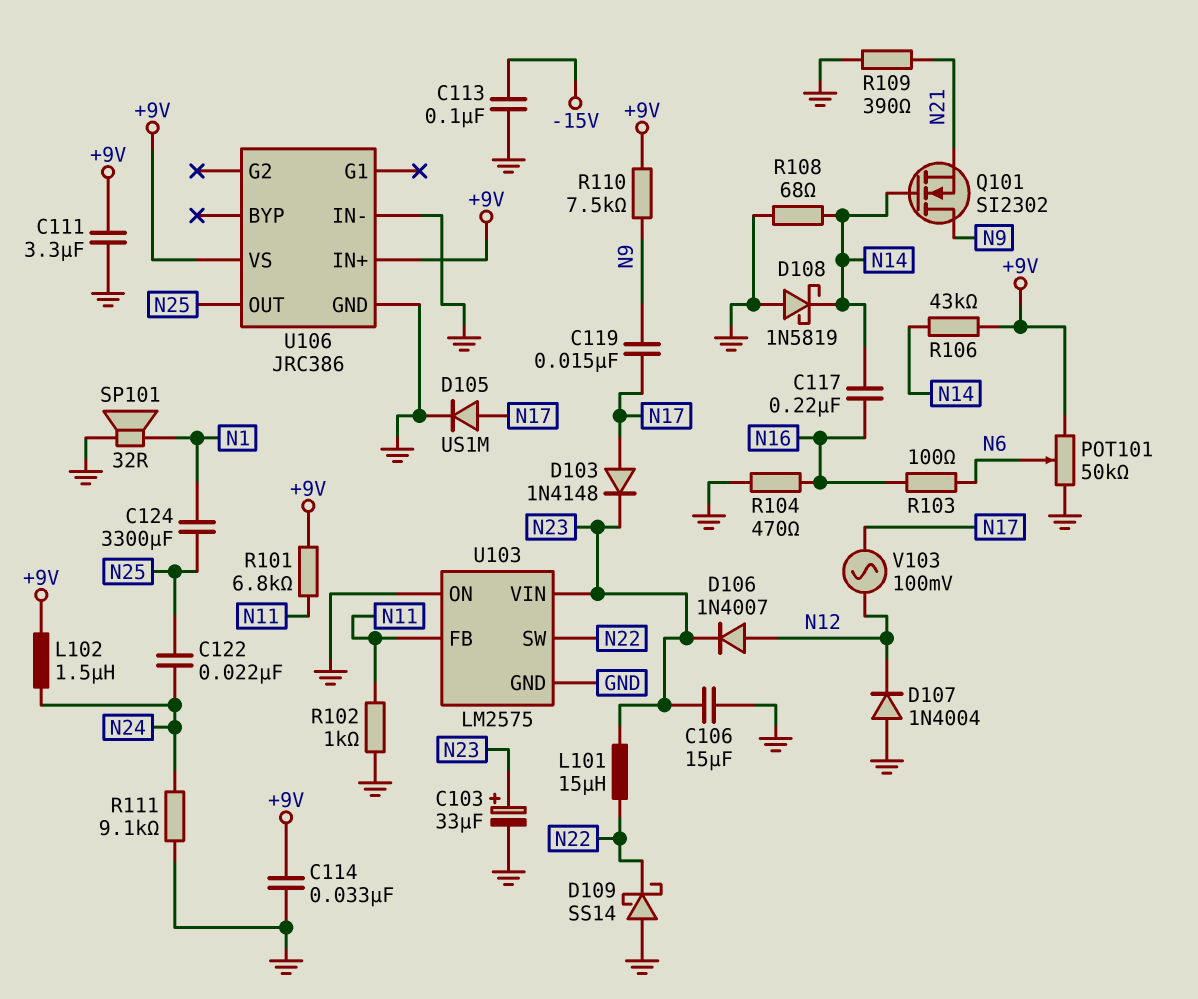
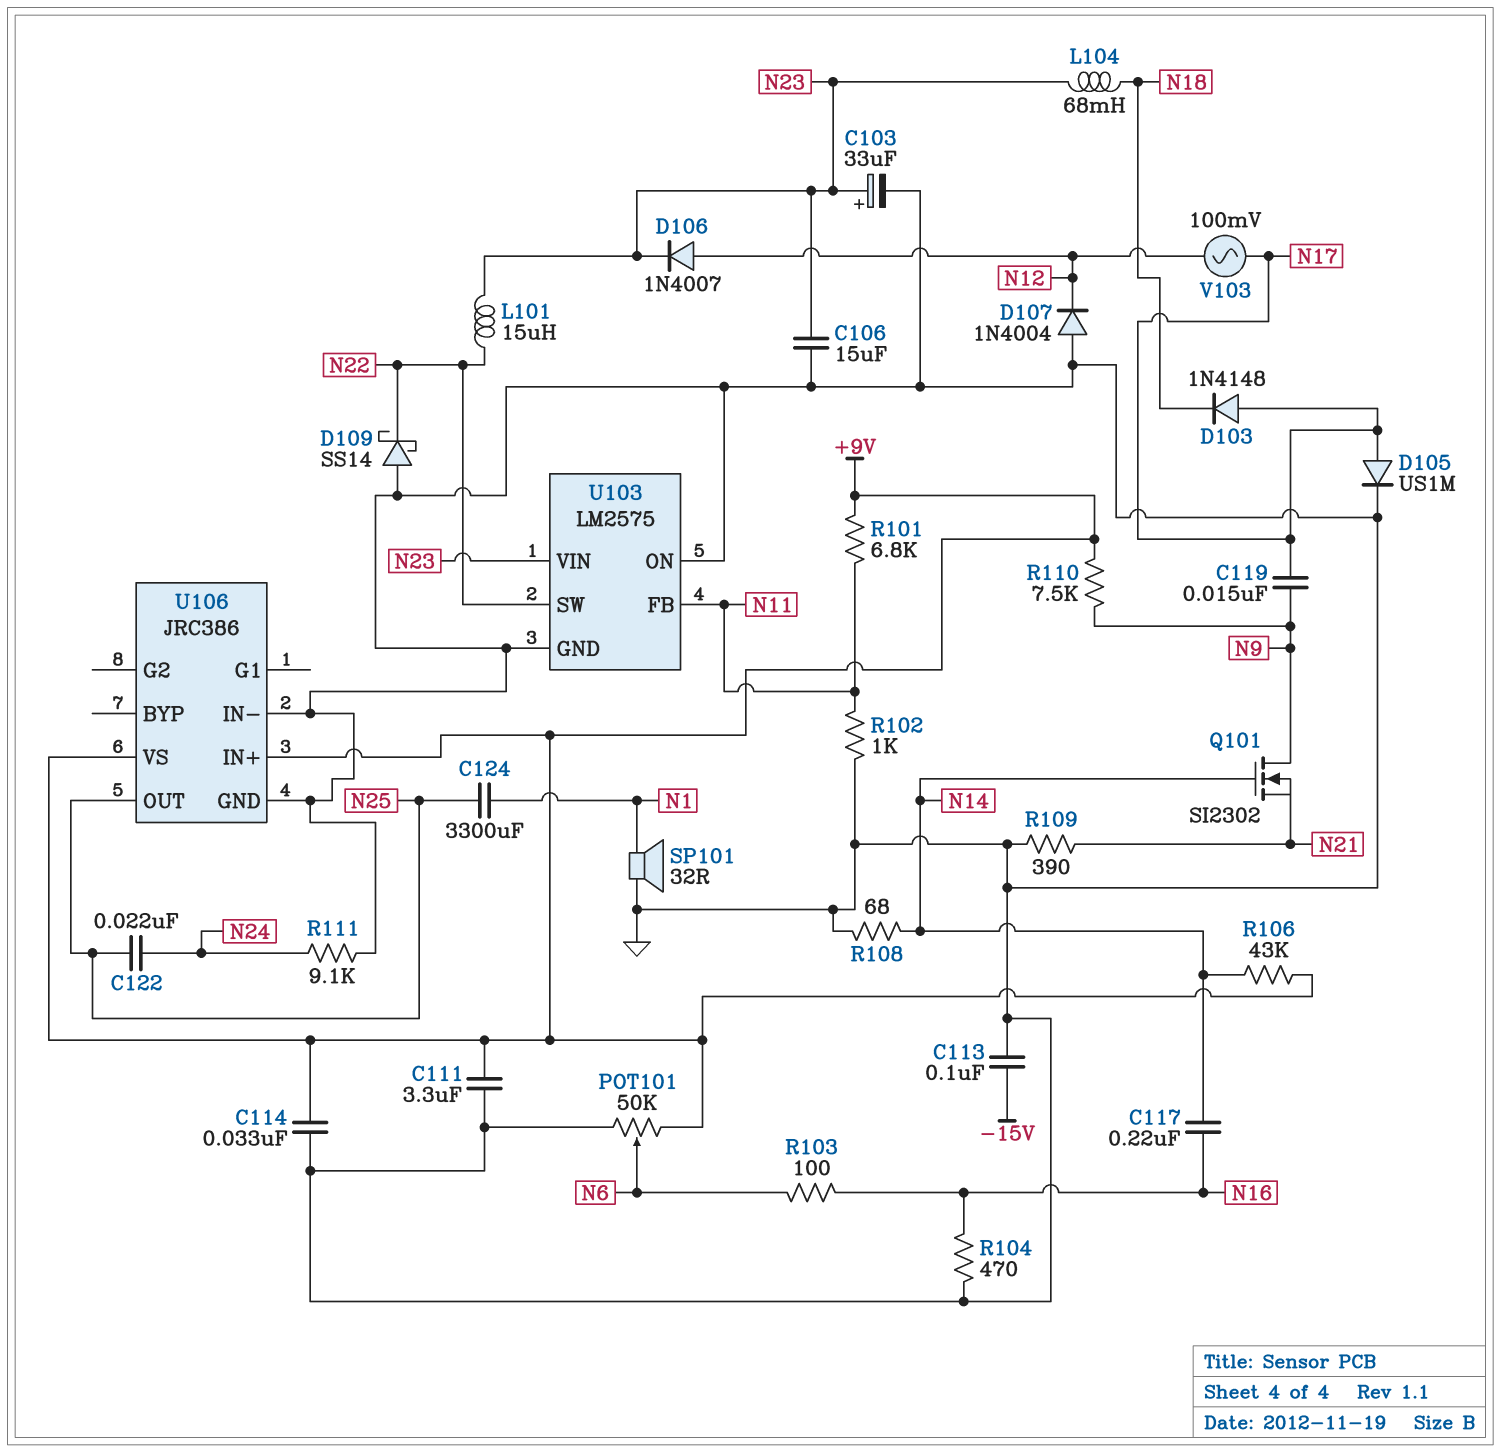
D103: diode 1N4148 (A N17, K N23) -> diode 1N4148 (A N17, K N18)
D108: schottky 1N5819 (A GND, K N14) -> none
L102: 1.5uH (+9V, N24) -> none
L104: none -> 68mH (N18, N23)

